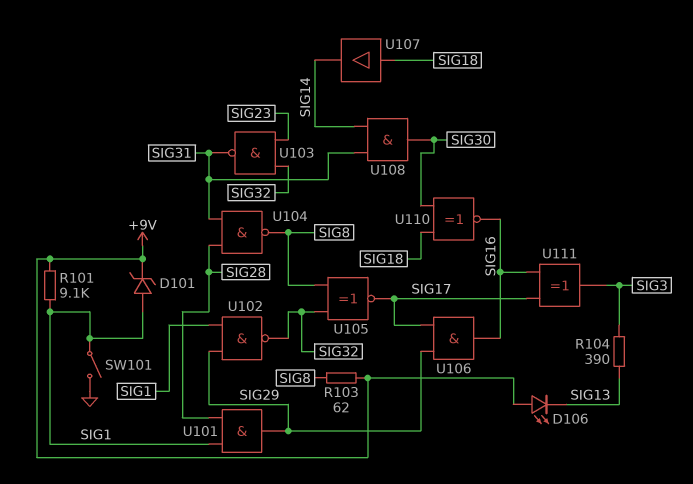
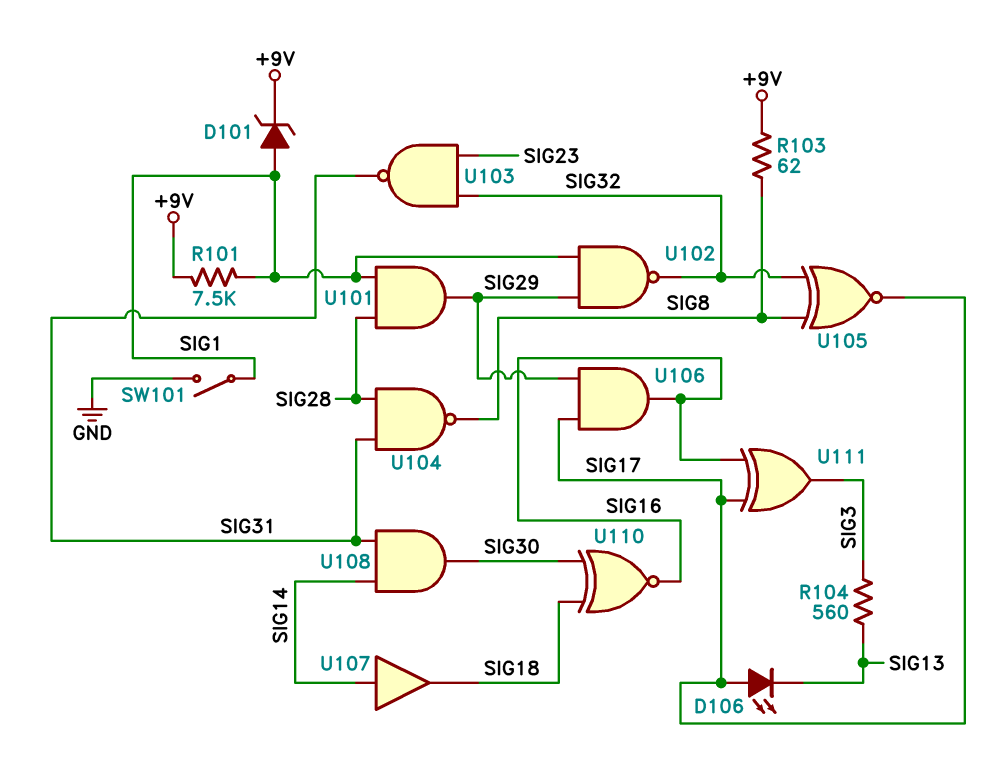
D106: LED (A +9V, K SIG13) -> LED (A SIG17, K SIG13)
R101: 9.1k (+9V, SIG1) -> 7.5k (+9V, SIG1)
R104: 390 (SIG3, SIG13) -> 560 (SIG3, SIG13)
U107: buffer (in SIG18, out SIG14) -> buffer (in SIG14, out SIG18)

